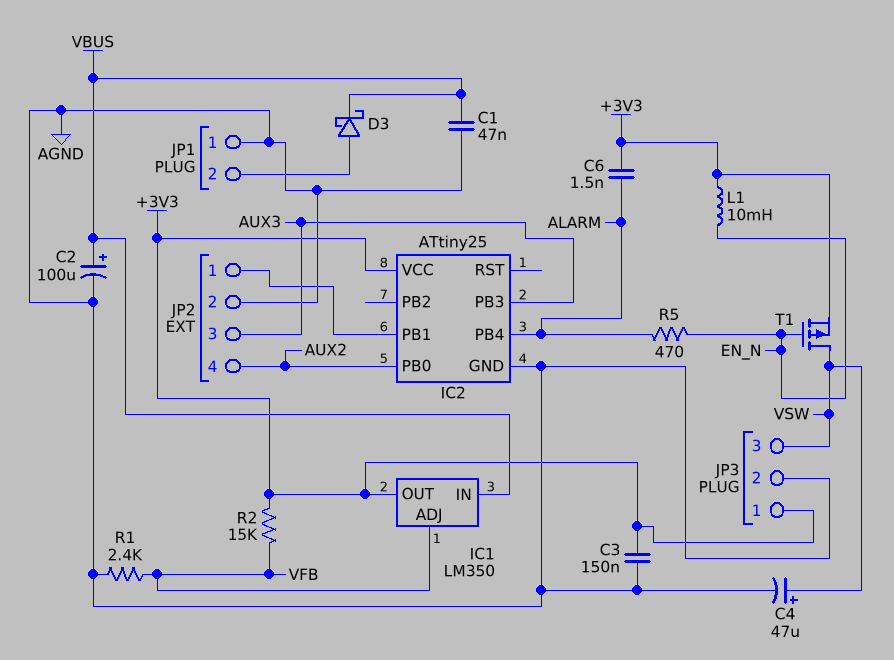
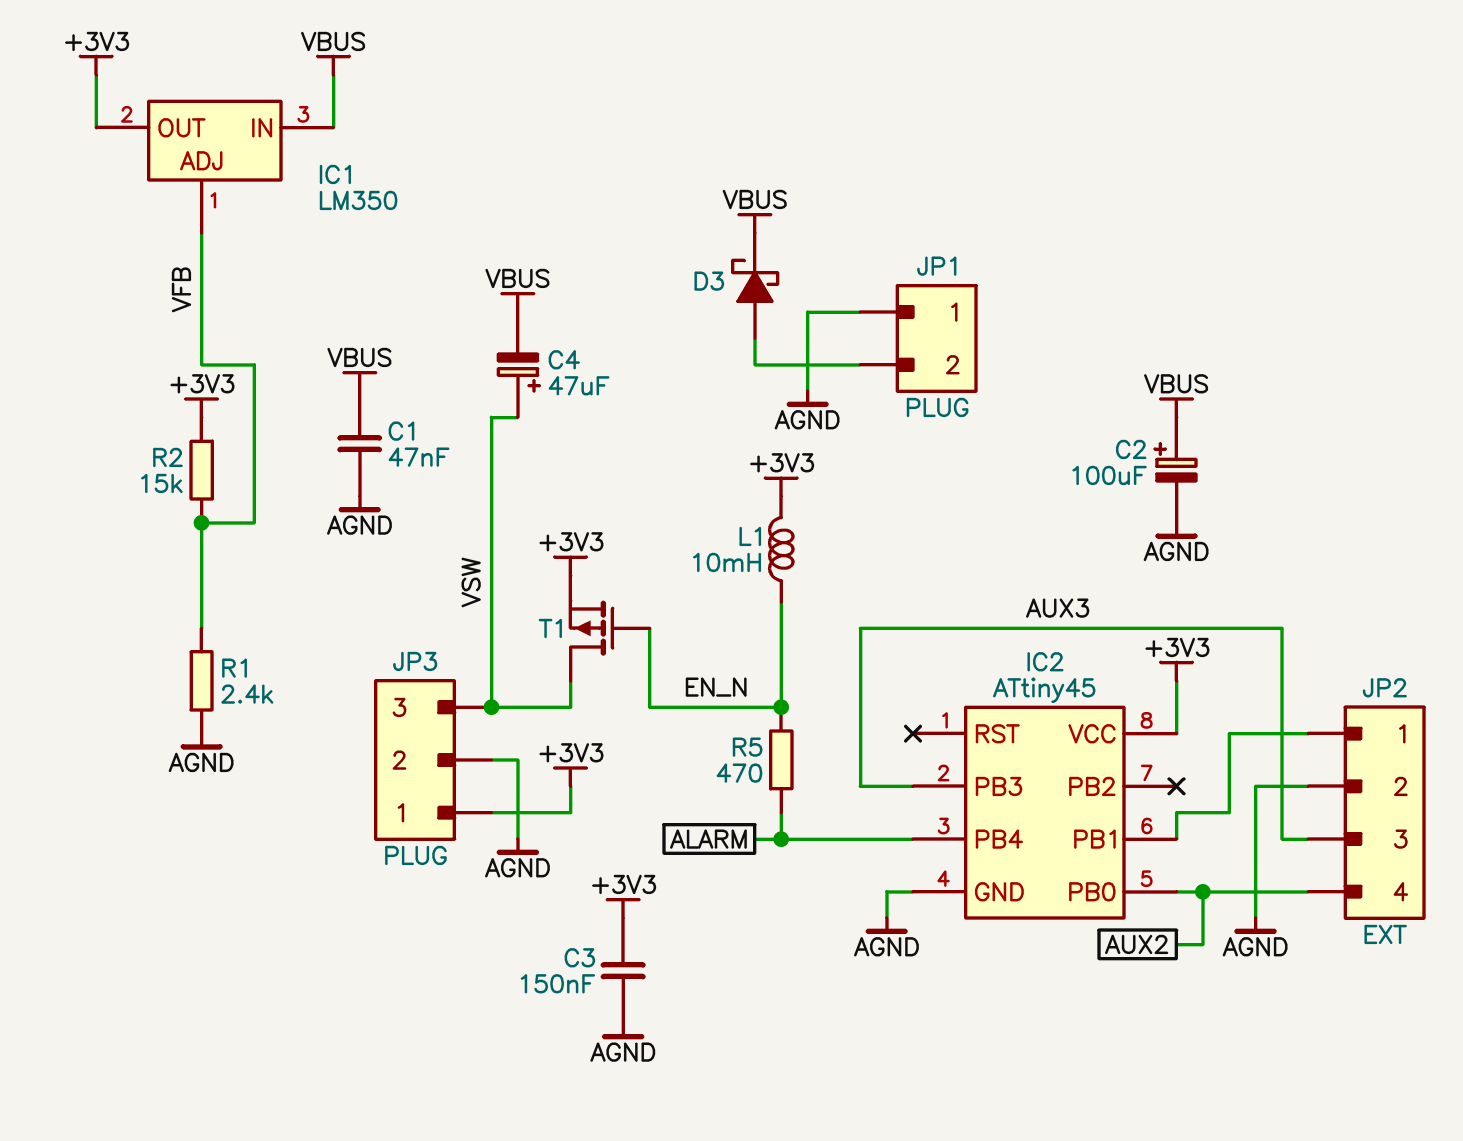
C4: 47uF (plus VSW, minus AGND) -> 47uF (plus VSW, minus VBUS)
C6: 1.5nF (+3V3, ALARM) -> none
IC2: ATtiny25 -> ATtiny45

